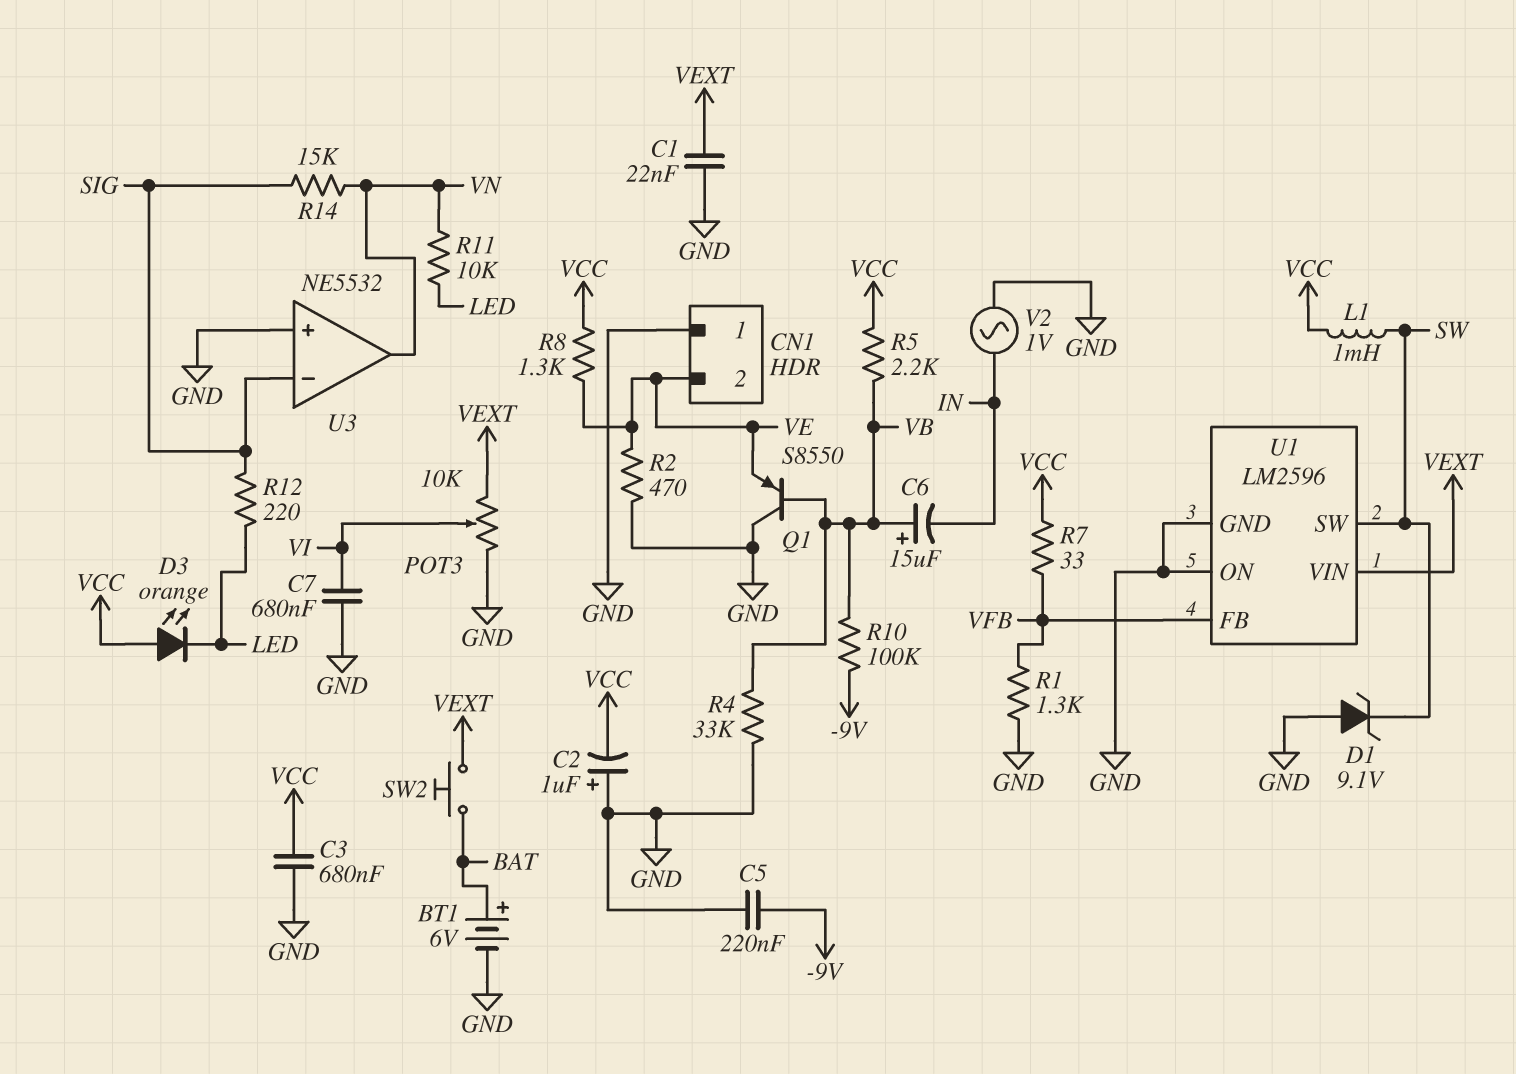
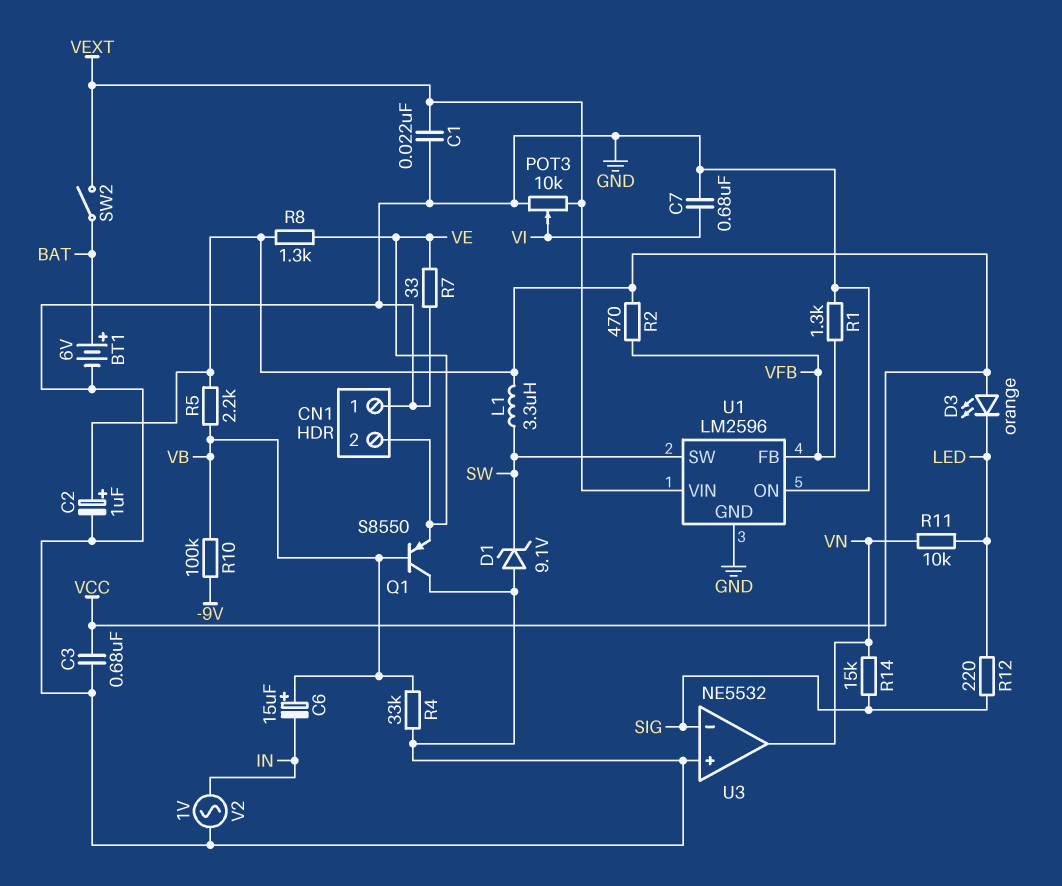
C2: 1uF (plus GND, minus VCC) -> 1uF (plus VCC, minus GND)
C5: 220nF (-9V, GND) -> none
L1: 1mH (SW, VCC) -> 3.3uH (SW, VCC)
R2: 470 (GND, VE) -> 470 (VCC, VFB)
R7: 33 (VCC, VFB) -> 33 (GND, VE)
SW2: button (BAT, VEXT) -> switch (BAT, VEXT)

